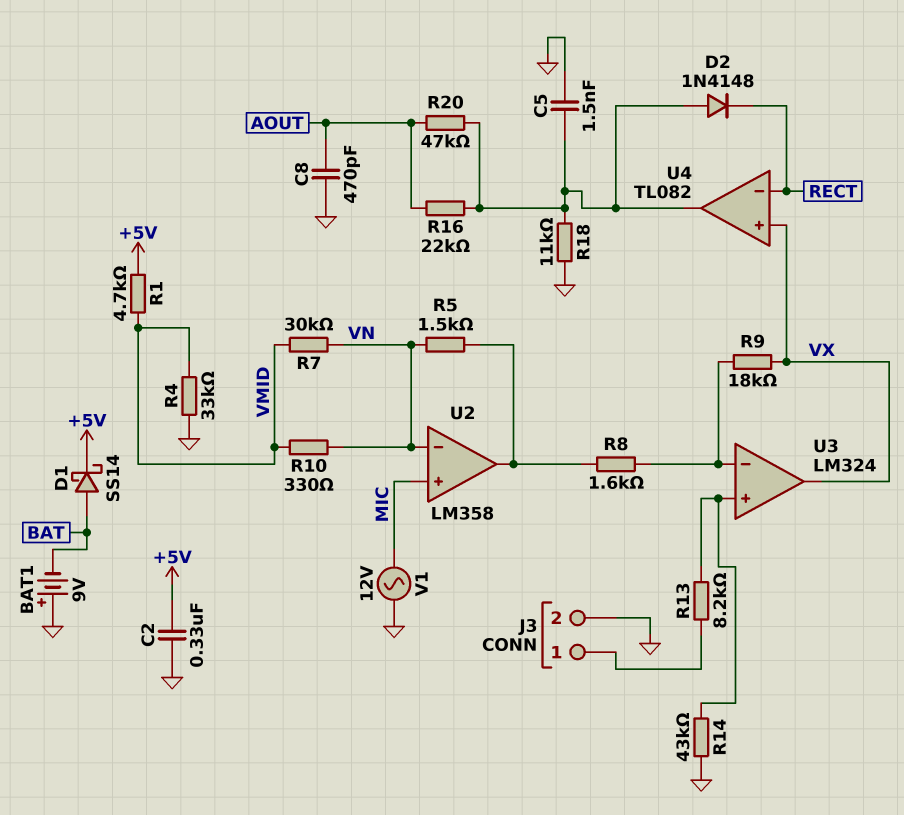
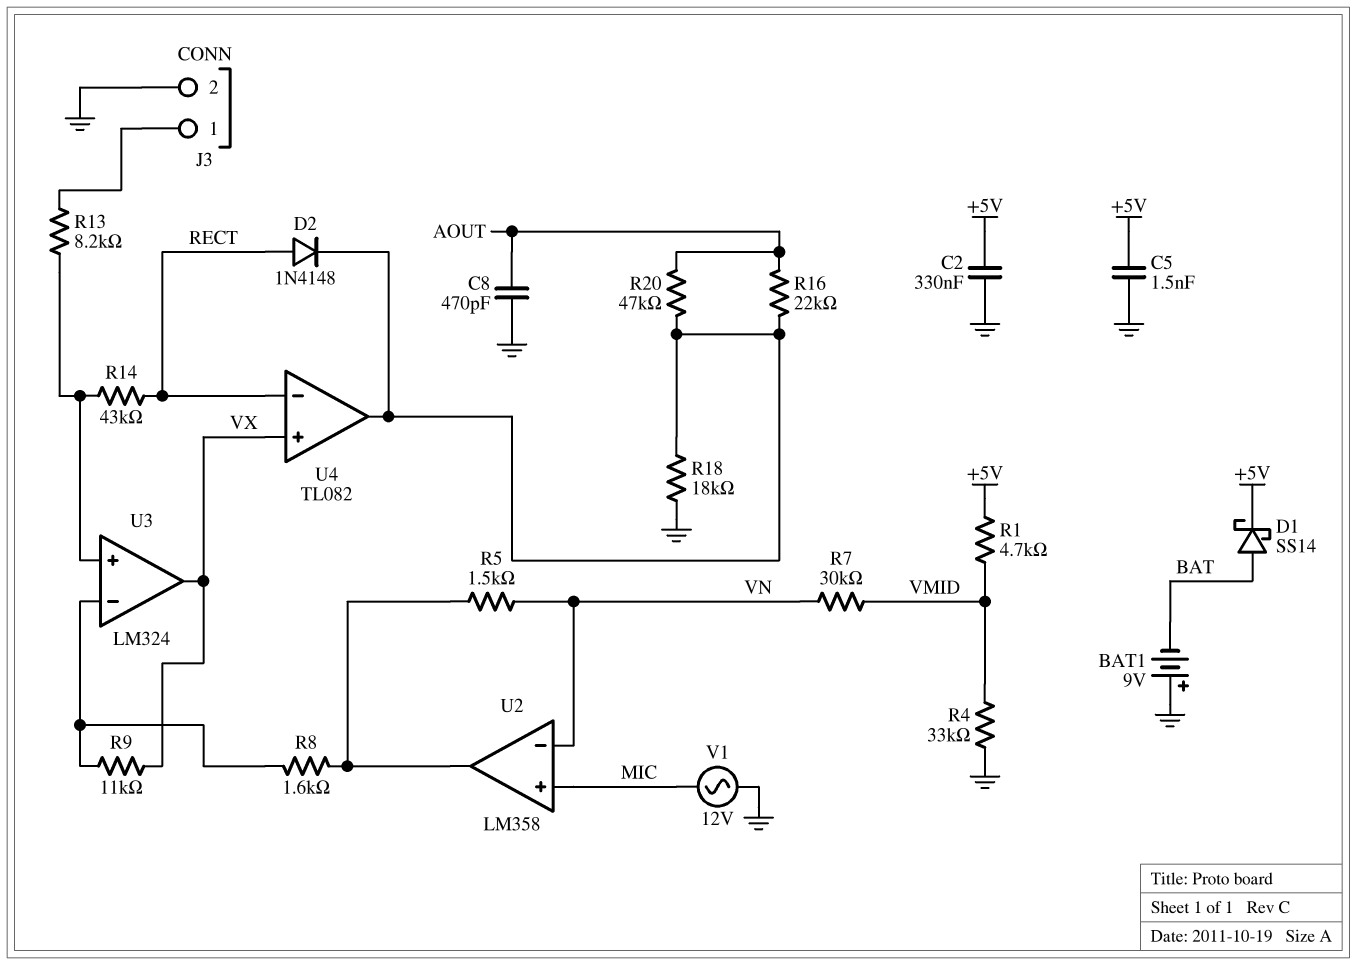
C5: 1.5nF (GND, U4/out) -> 1.5nF (+5V, GND)
D2: diode 1N4148 (A U4/out, K RECT) -> diode 1N4148 (A RECT, K U4/out)
R9: 18k (U3/in-, VX) -> 11k (U3/in-, VX)
R10: 330 (VMID, VN) -> none
R14: 43k (GND, U3/in+) -> 43k (RECT, U3/in+)
R18: 11k (GND, U4/out) -> 18k (GND, U4/out)

